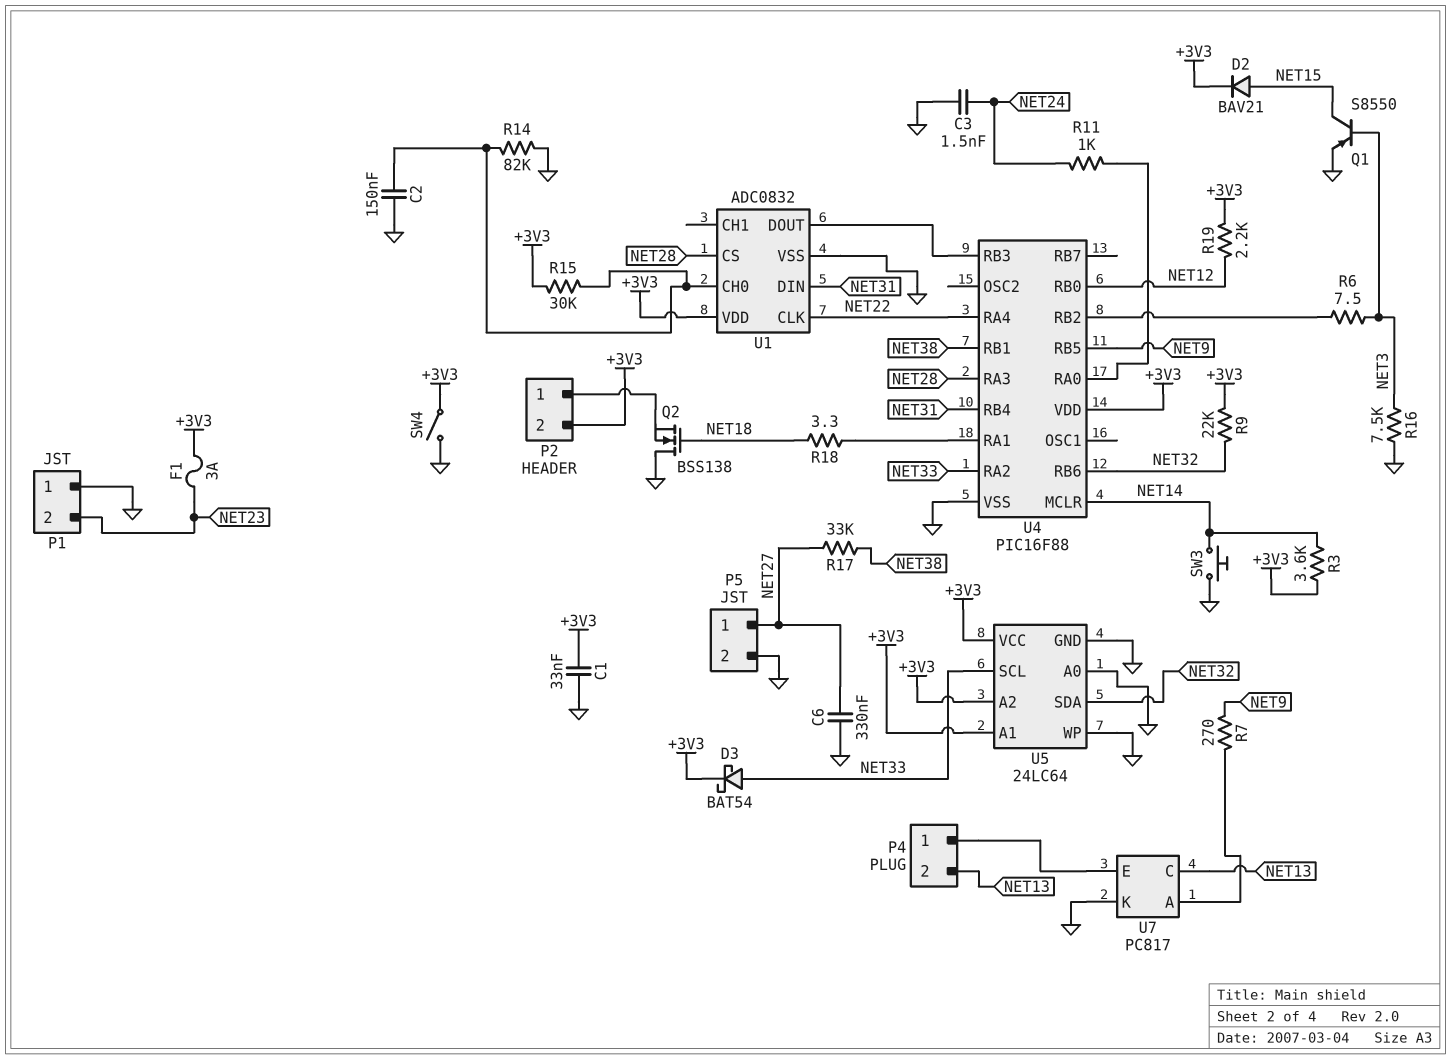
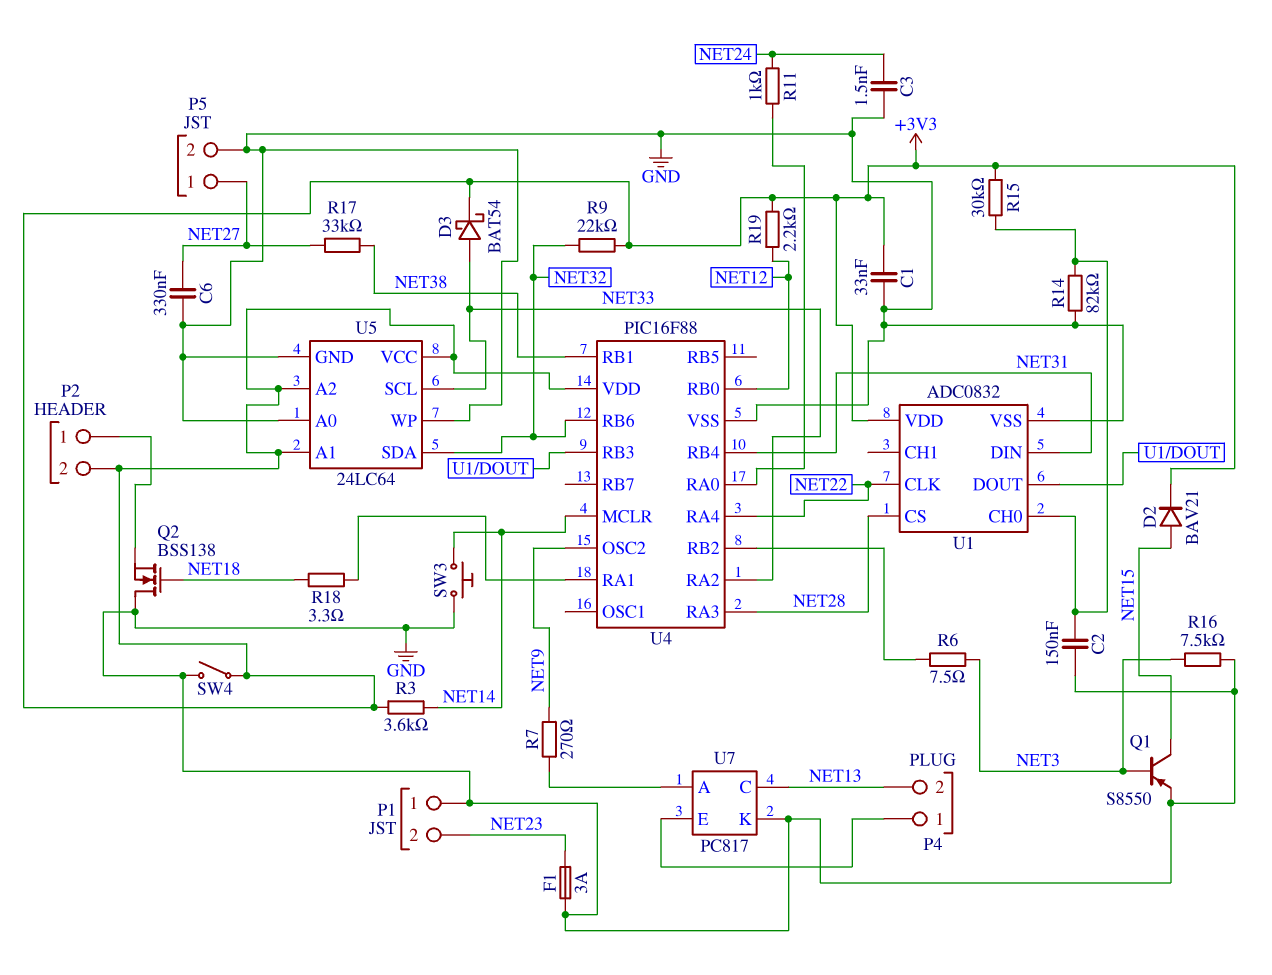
F1: 3A (+3V3, NET23) -> 3A (GND, NET23)
U4 pin OSC2: none -> NET9
U4 pin RB5: NET9 -> none

